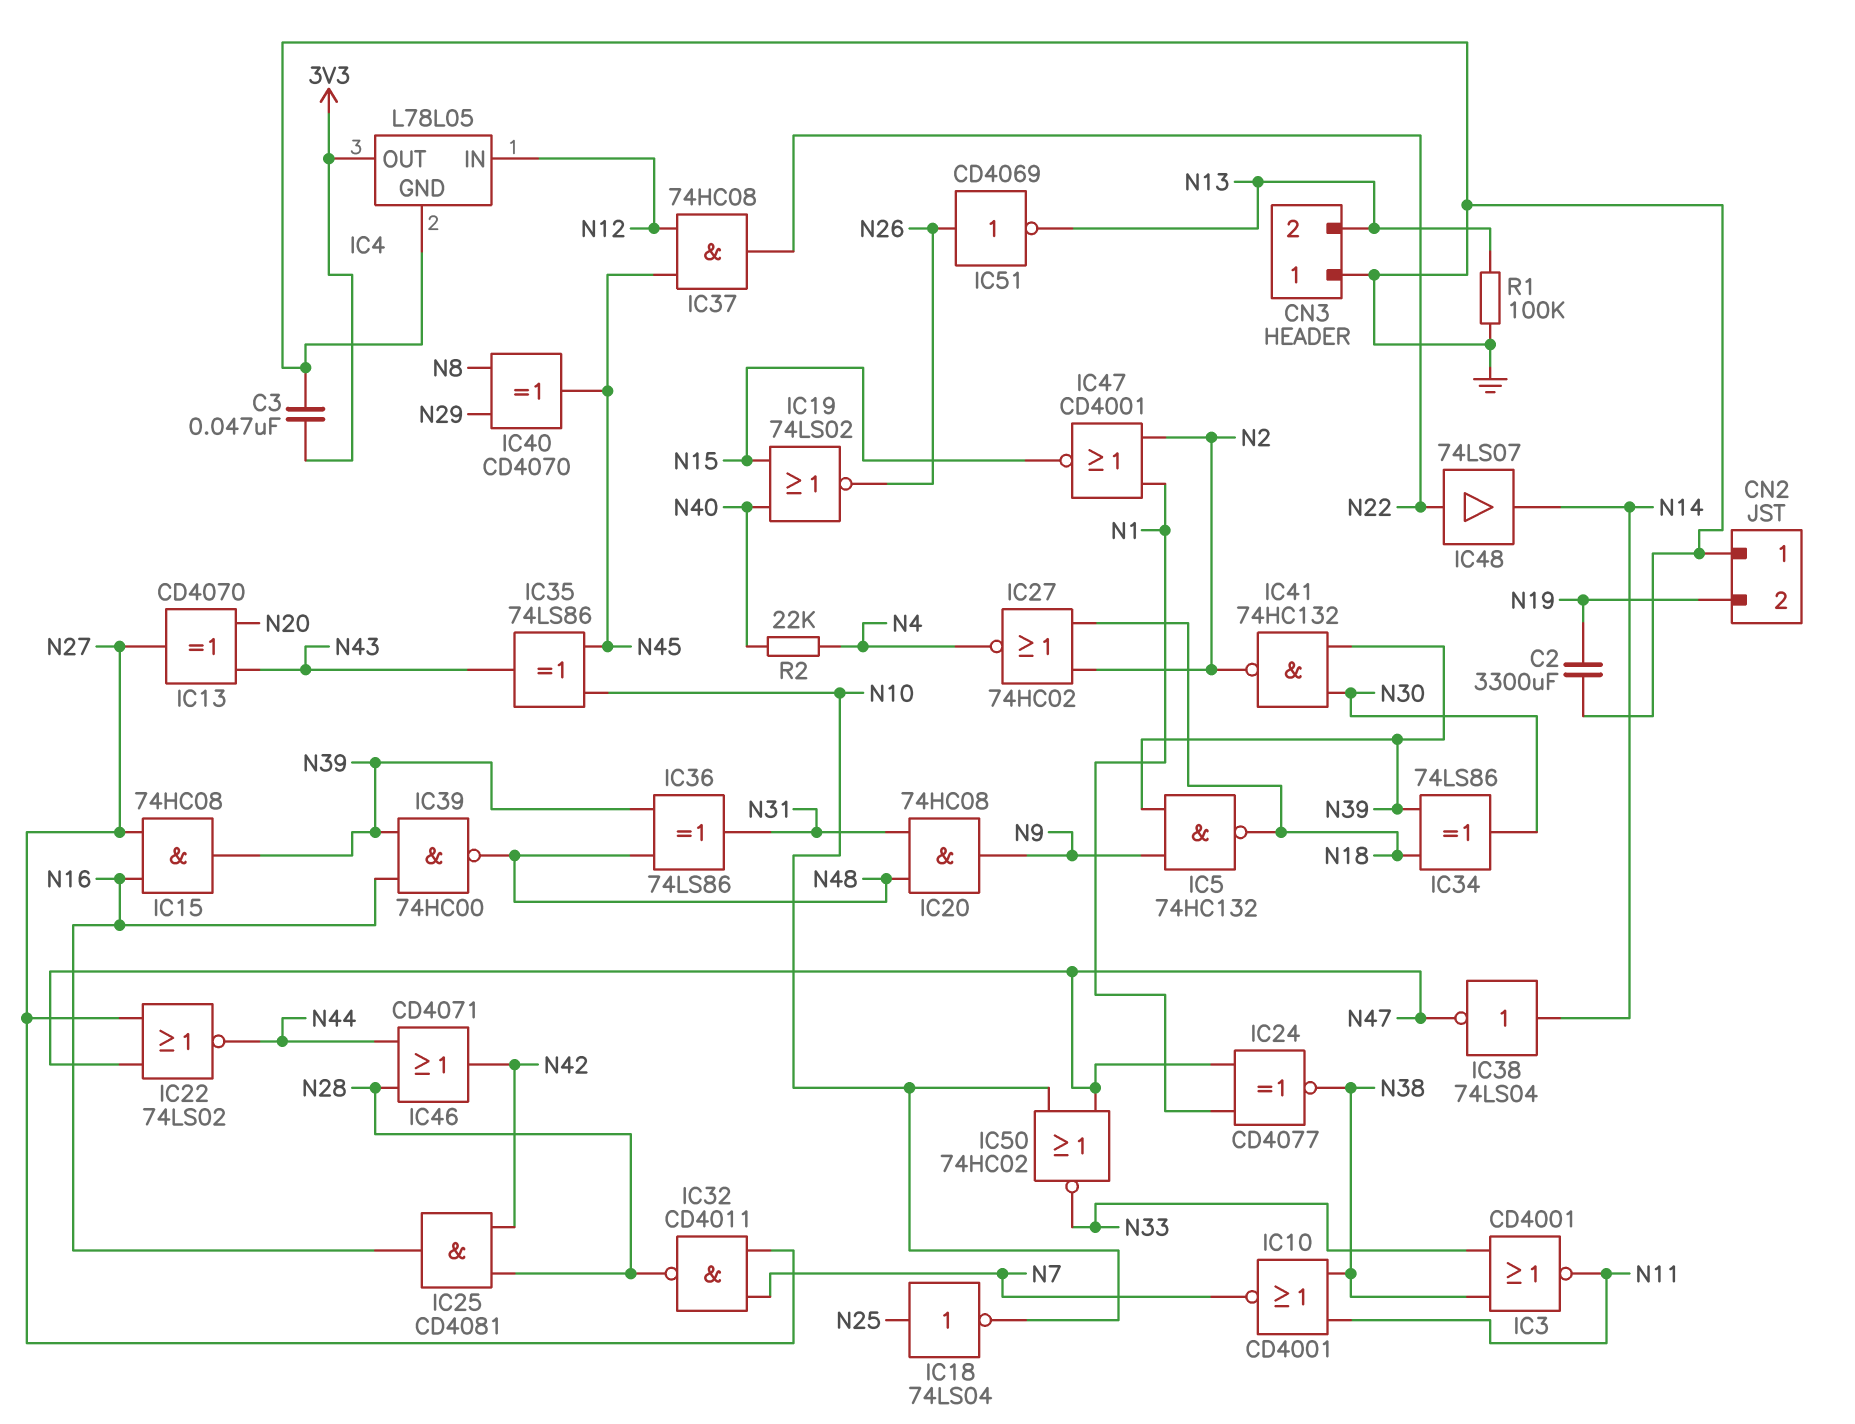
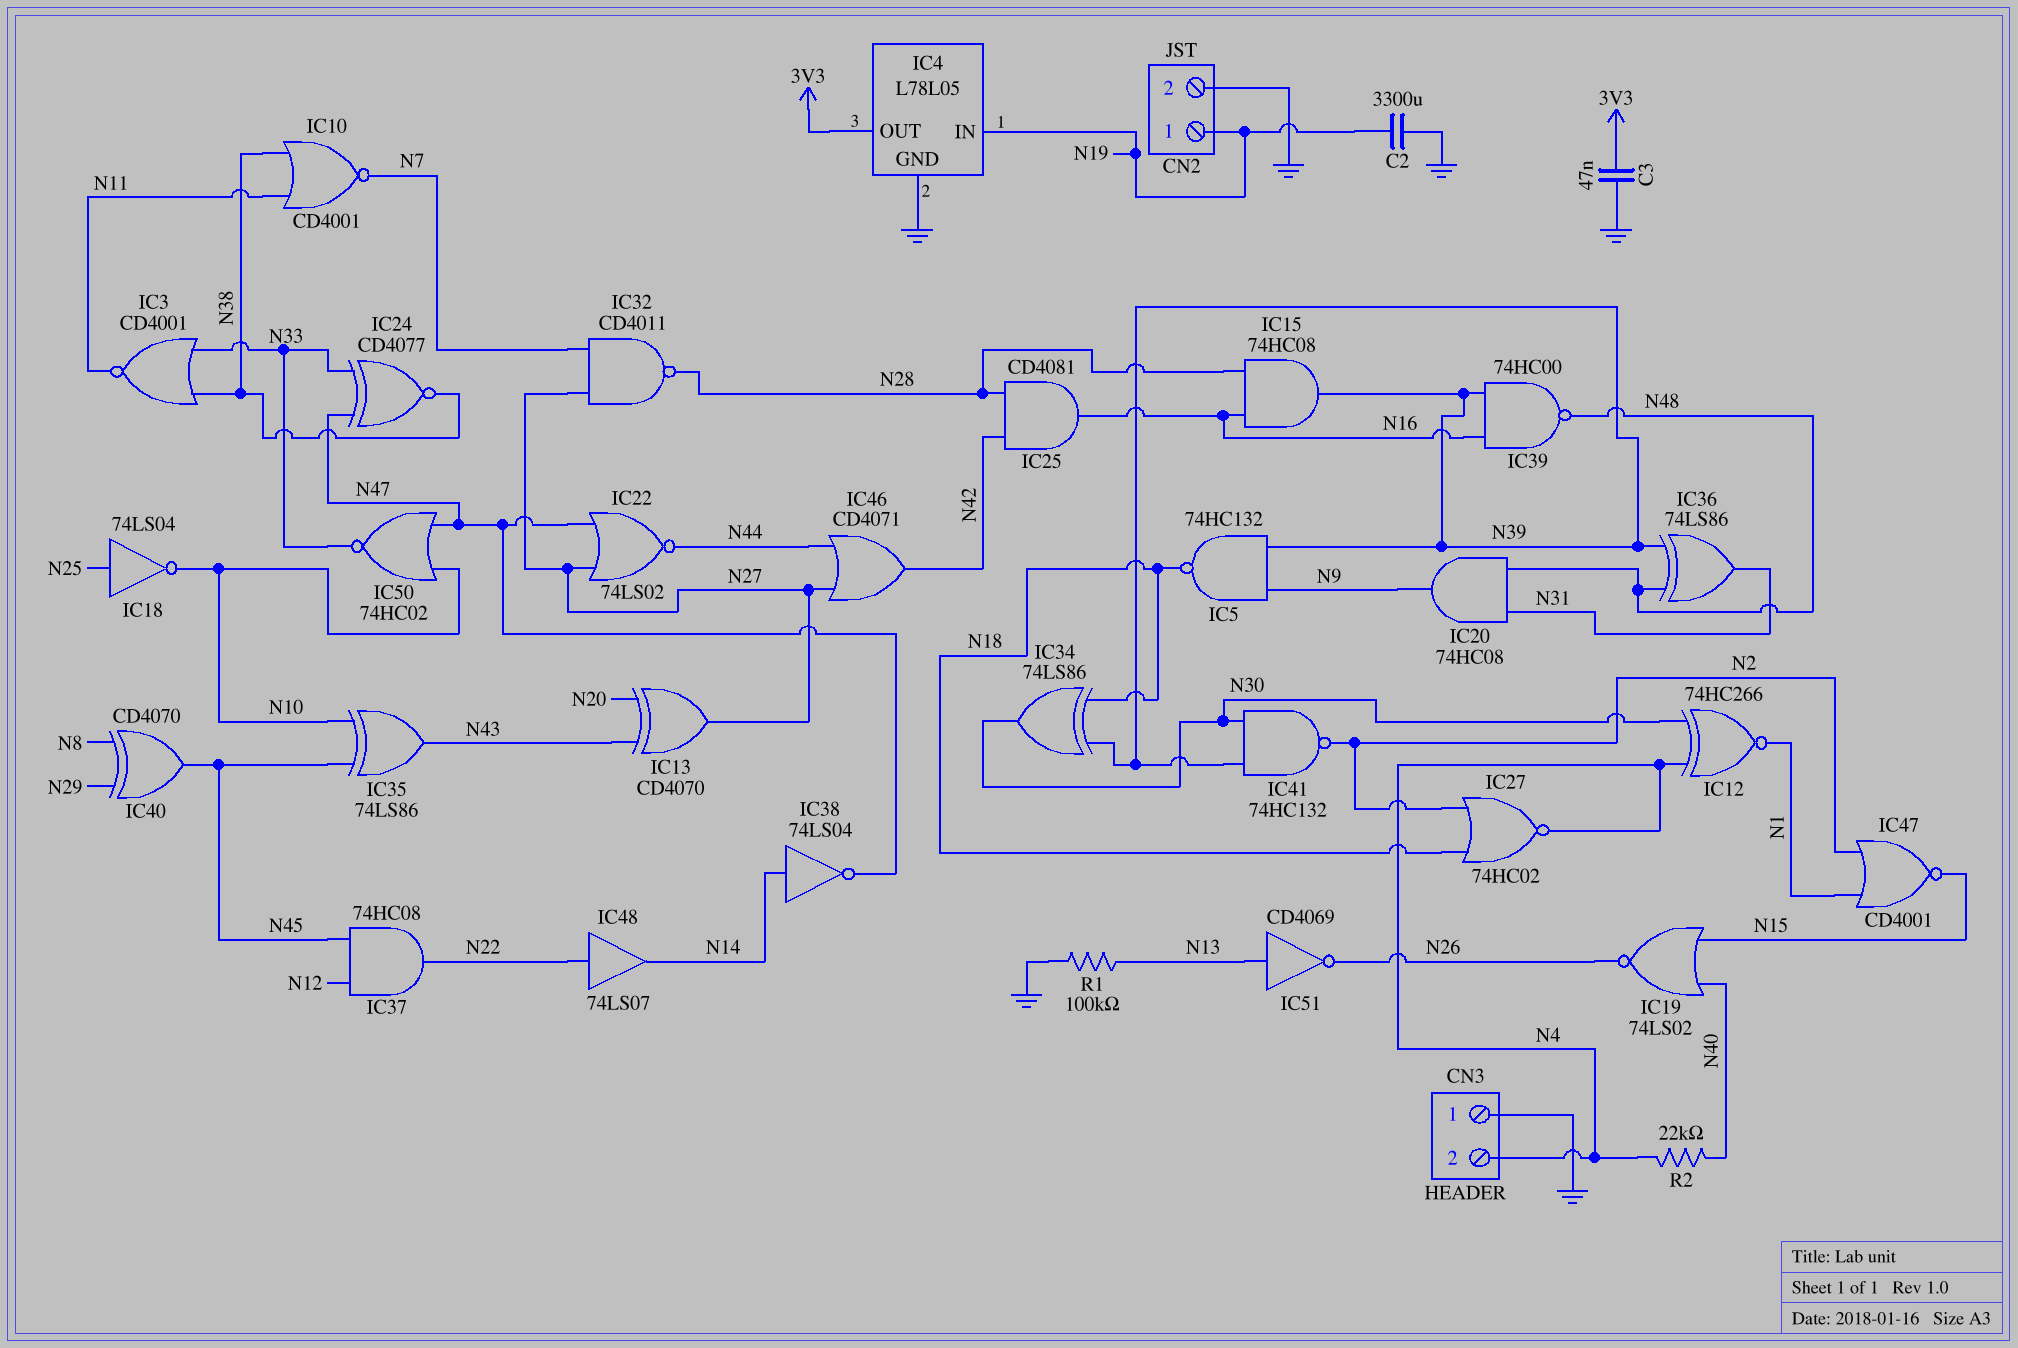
CN2 pin 1: GND -> N19
CN2 pin 2: N19 -> GND
CN3 pin 2: N13 -> N4
IC4 pin IN: N12 -> N19
IC12: none -> XNOR 74HC266 (in N4, in N30, out N1)
IC15: AND 74HC08 (in N16, in N27, out N39) -> AND 74HC08 (in N16, in N28, out N39)
IC24: XNOR CD4077 (in N1, in N47, out N38) -> XNOR CD4077 (in N33, in N47, out N38)
IC46: OR CD4071 (in N28, in N44, out N42) -> OR CD4071 (in N27, in N44, out N42)
IC51: NOT CD4069 (in N26, out N13) -> NOT CD4069 (in N13, out N26)

